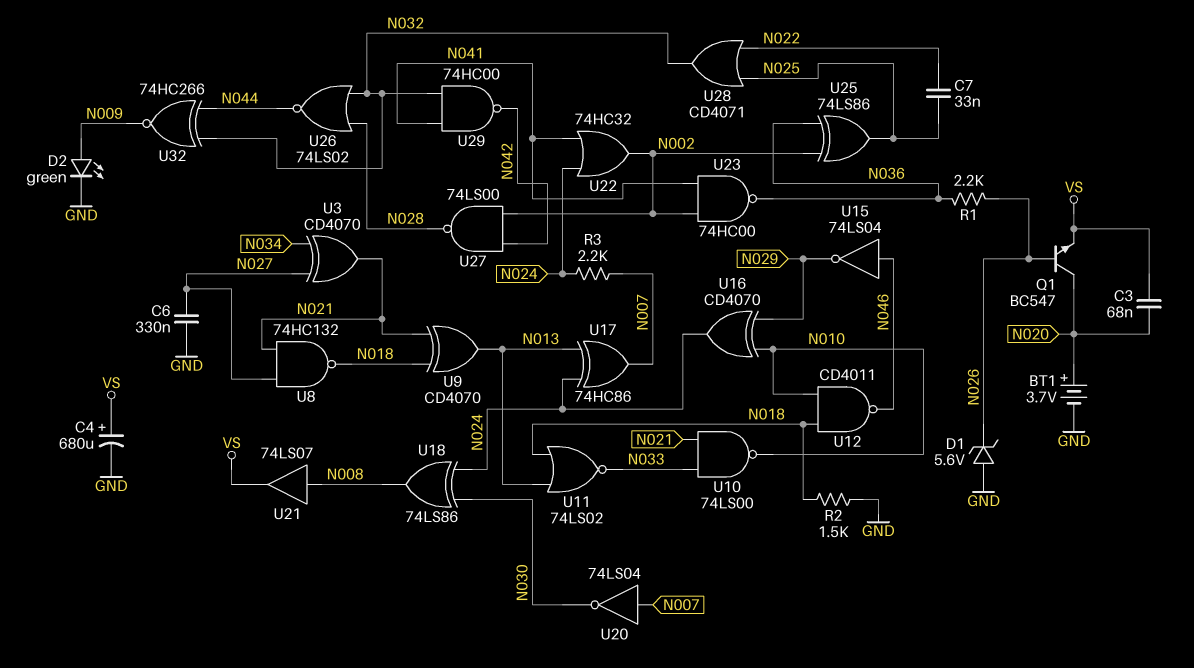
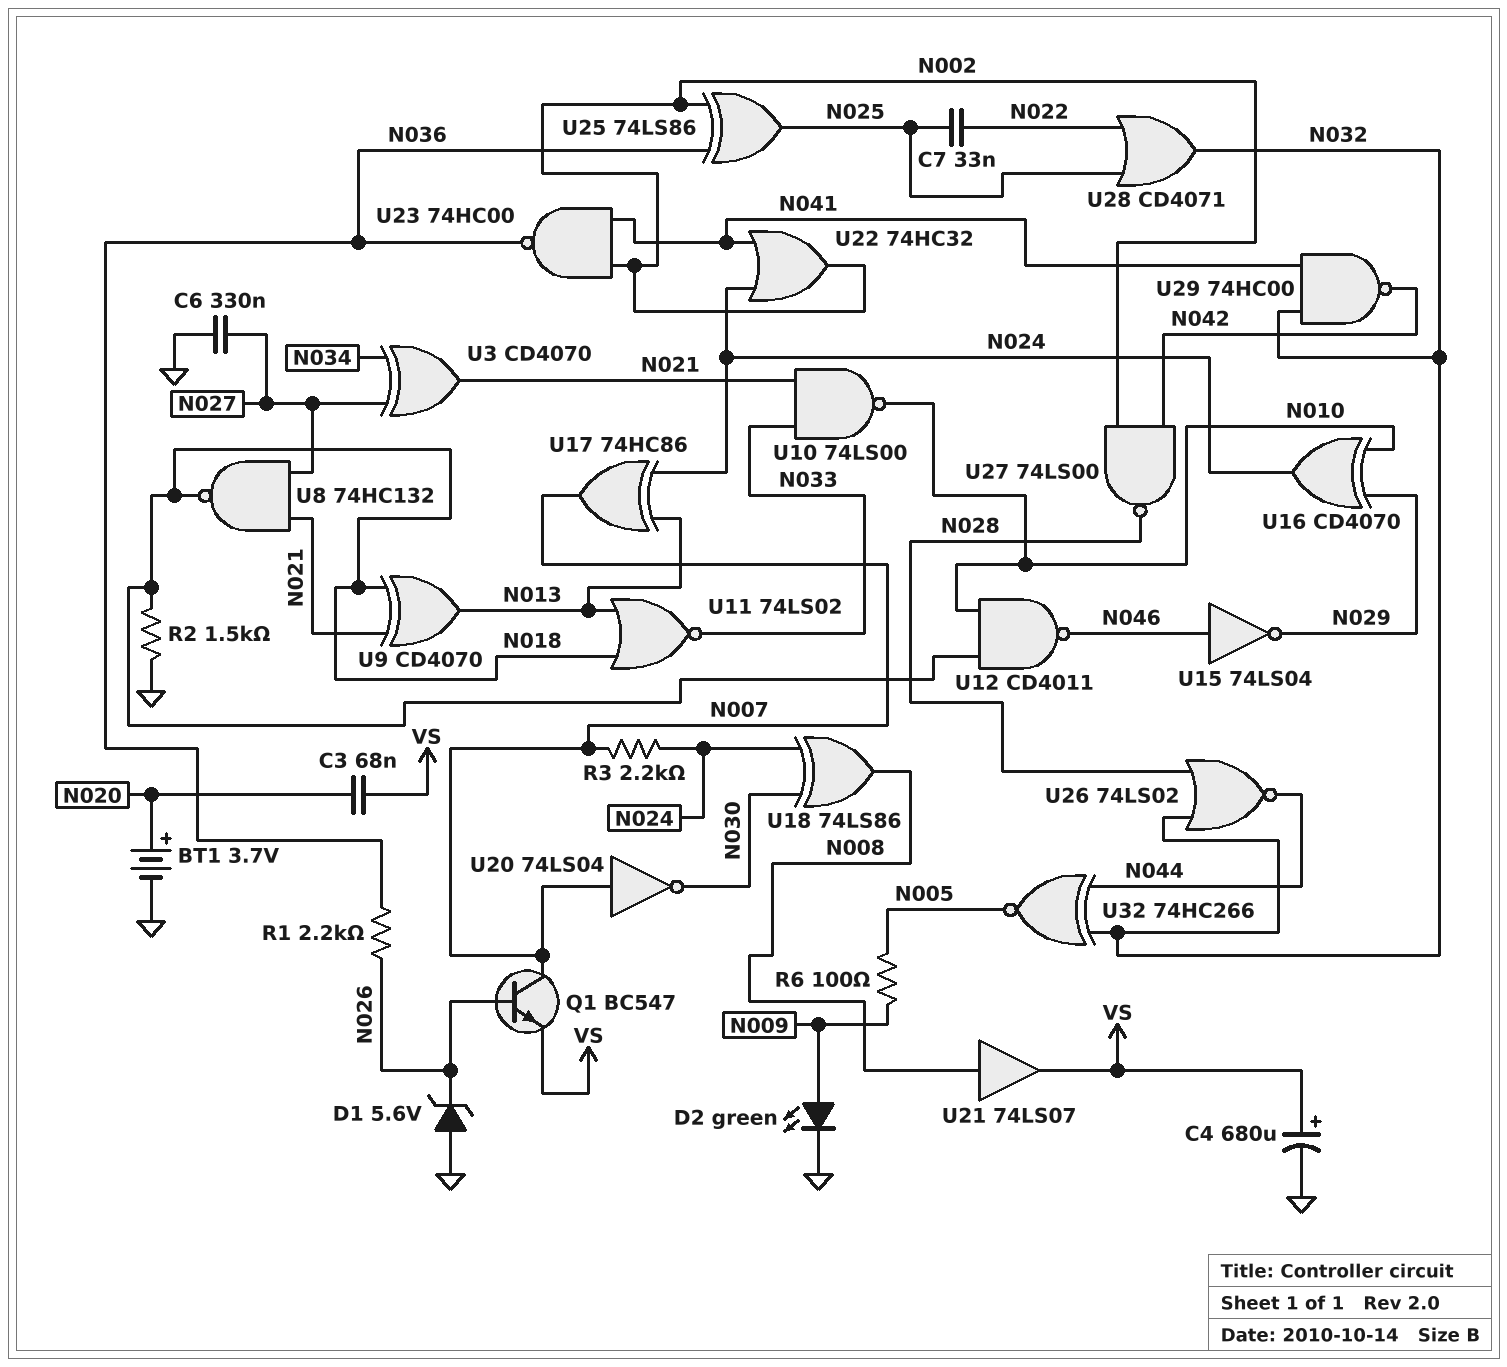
Q1: NPN BC547 (B N026, C N020, E VS) -> NPN BC547 (B N026, C N007, E VS)
R6: none -> 100 (N005, N009)
U32: XNOR 74HC266 (in N032, in N044, out N009) -> XNOR 74HC266 (in N032, in N044, out N005)

